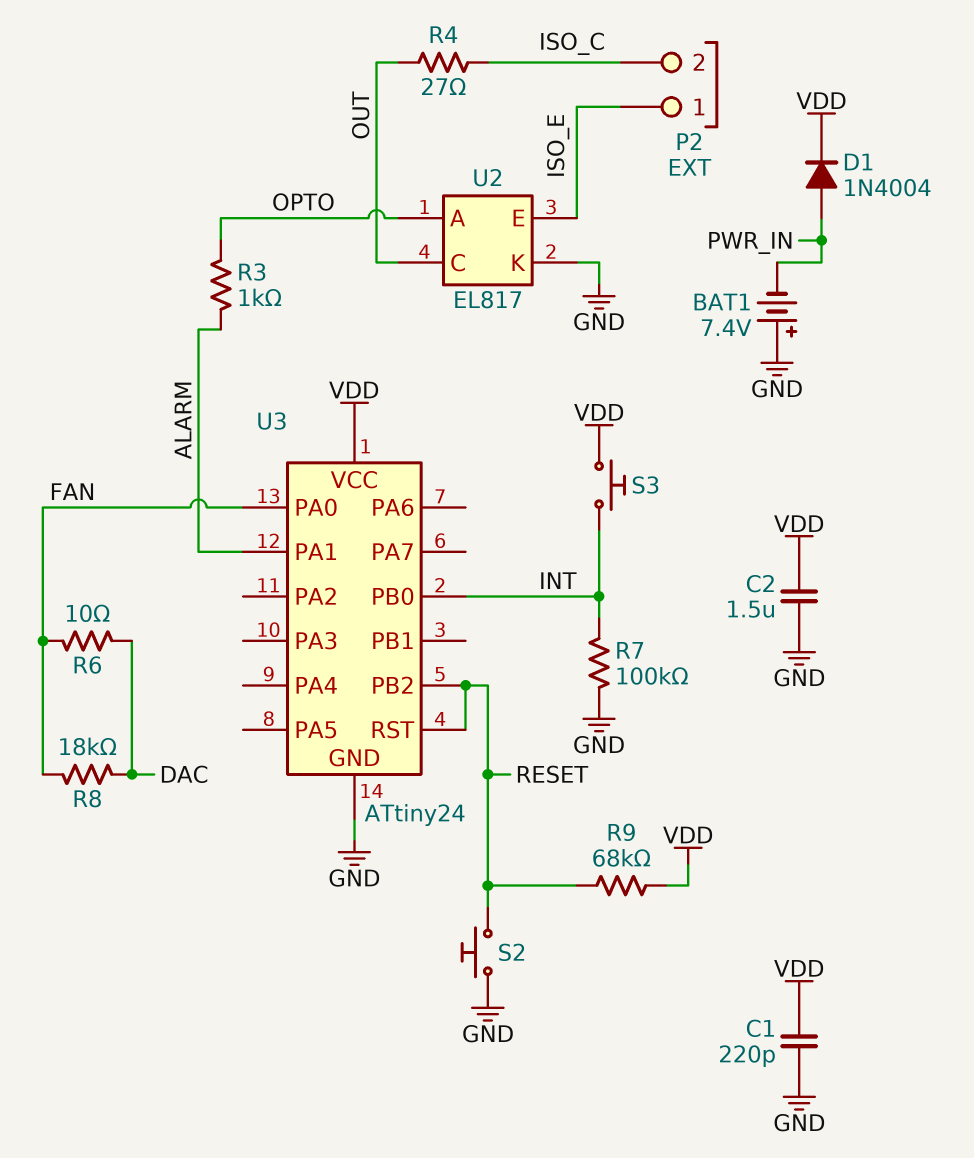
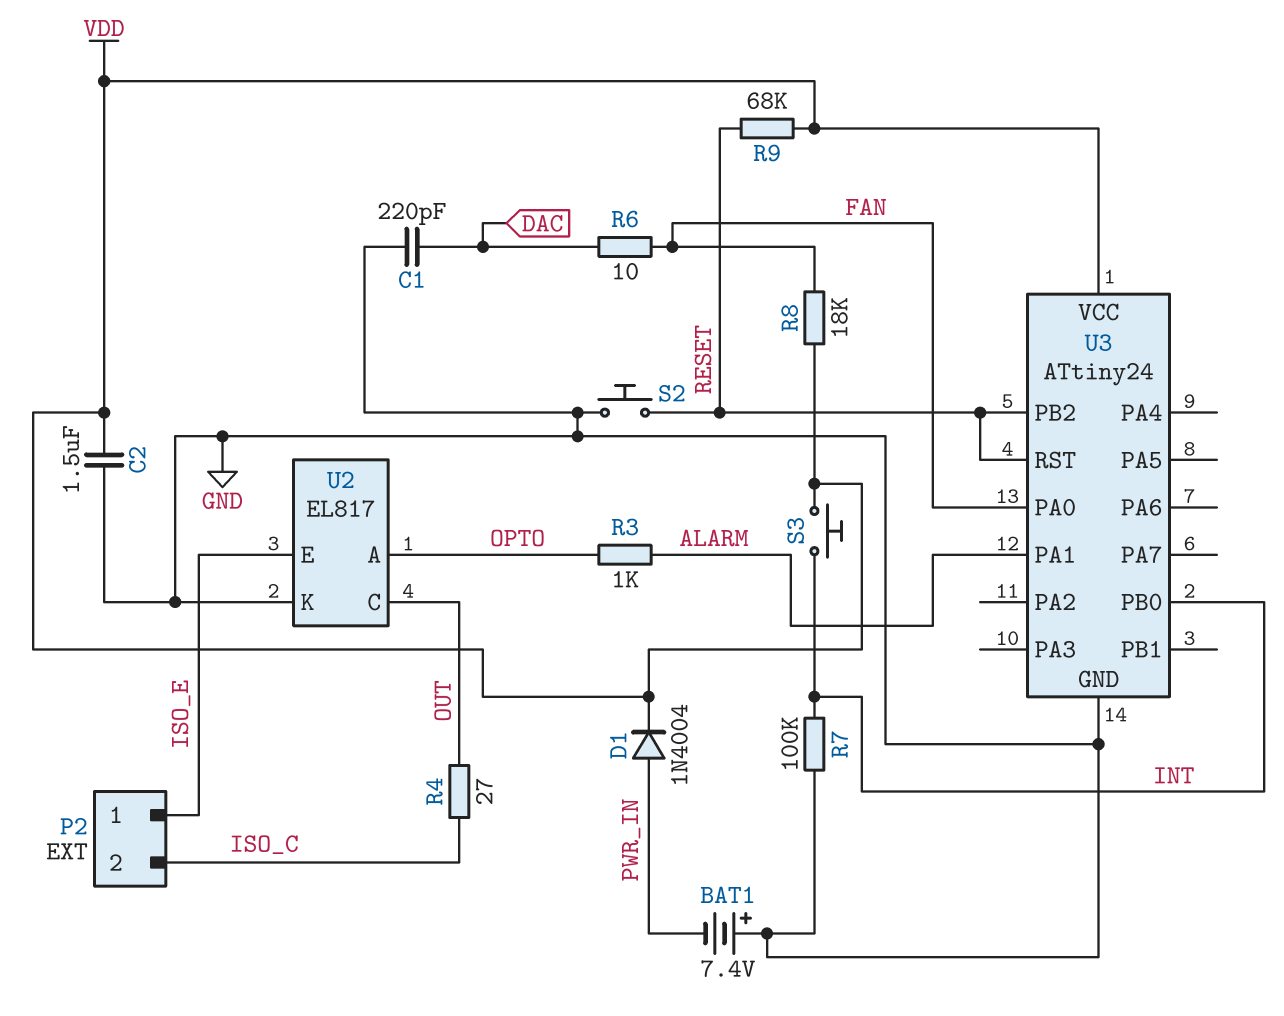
C1: 220pF (GND, VDD) -> 220pF (DAC, GND)
R8: 18k (DAC, FAN) -> 18k (FAN, VDD)

